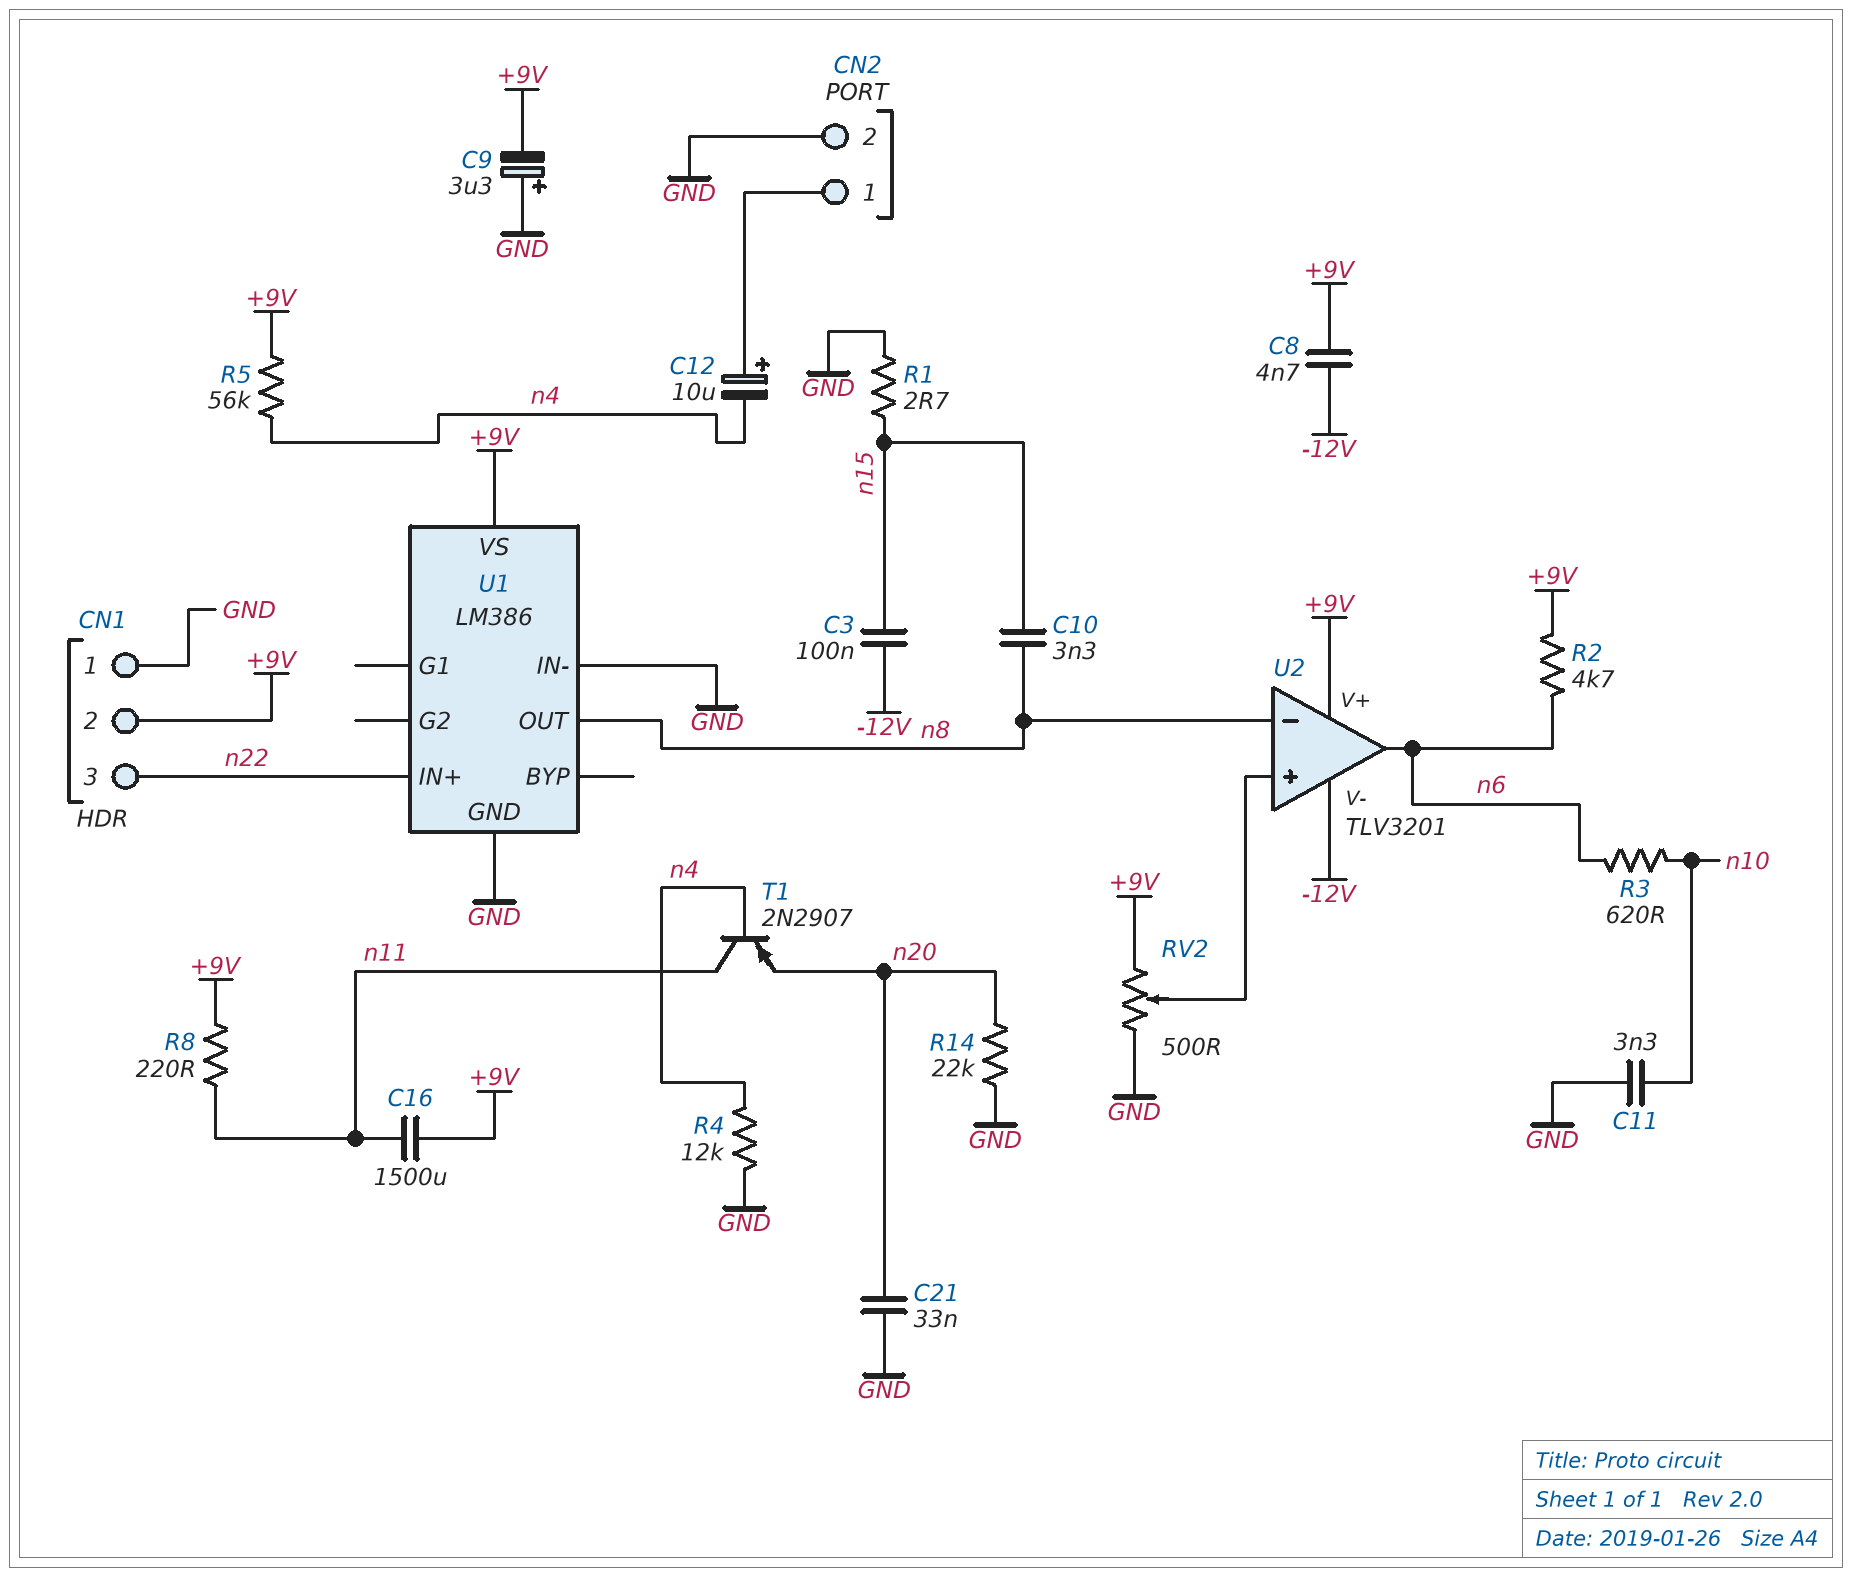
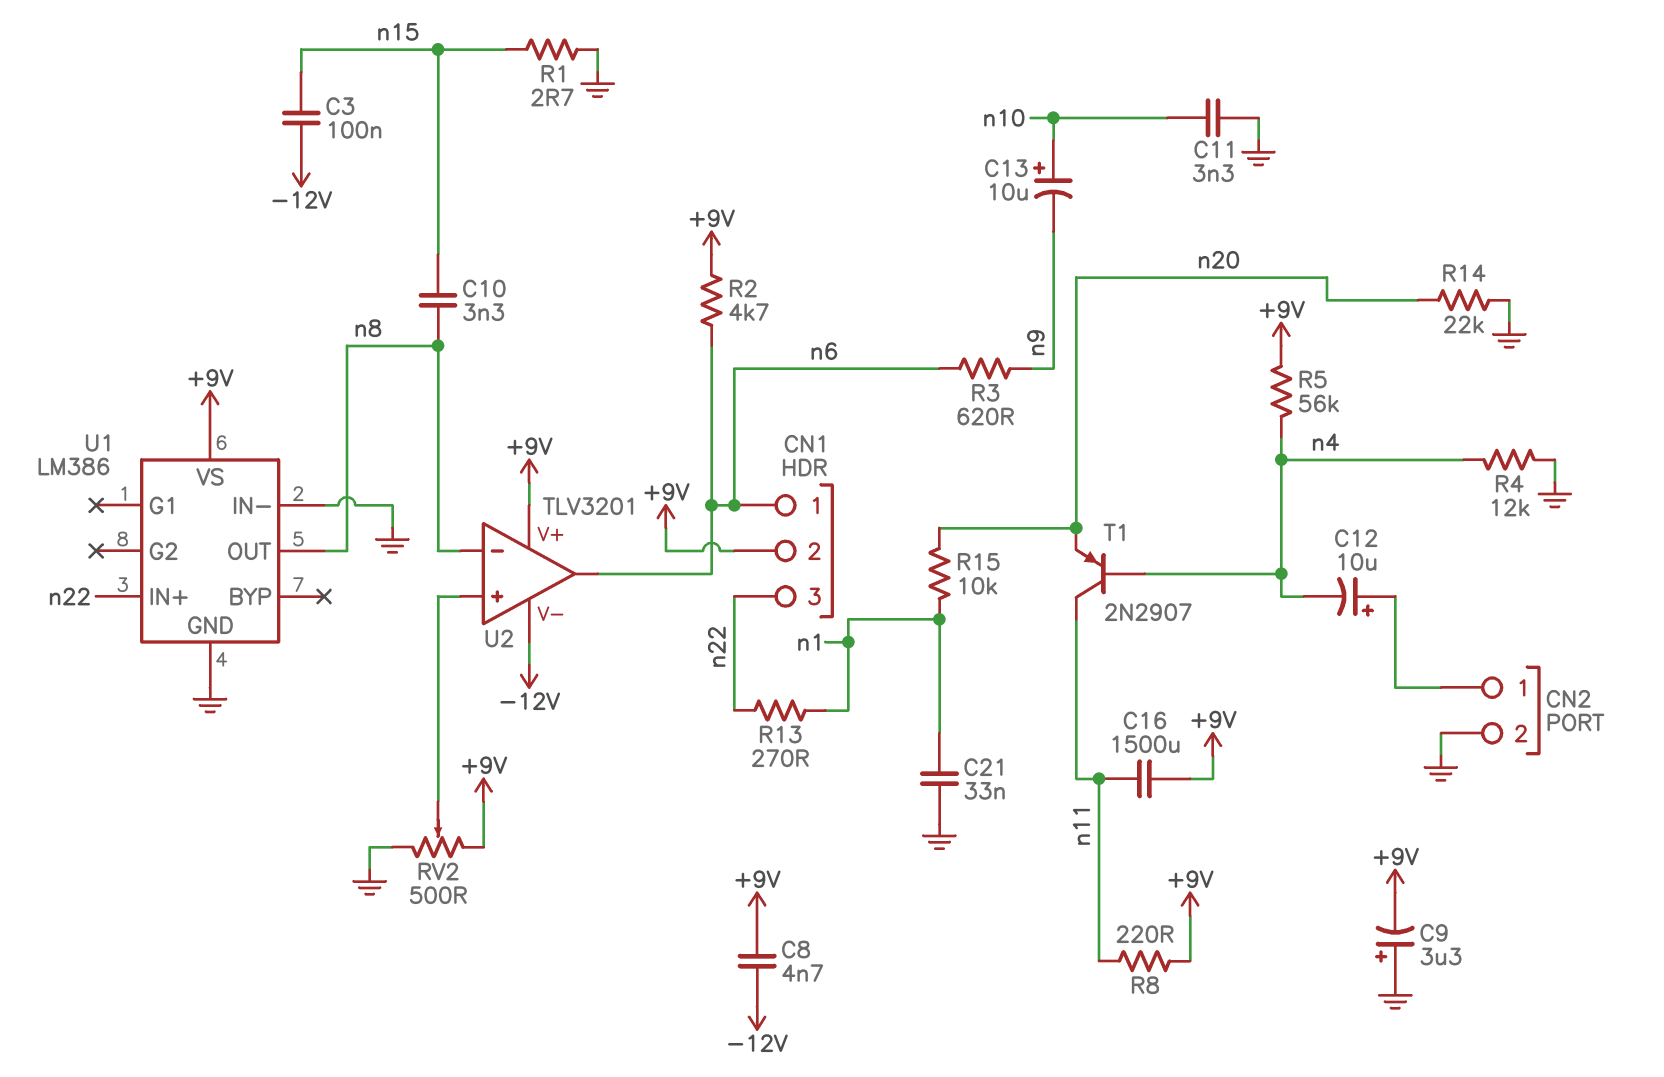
C13: none -> 10uF (plus n10, minus n9)
C21: 33nF (GND, n20) -> 33nF (GND, n1)
CN1 pin 1: GND -> n6
R3: 620 (n6, n10) -> 620 (n6, n9)
R13: none -> 270 (n1, n22)
R15: none -> 10k (n1, n20)

